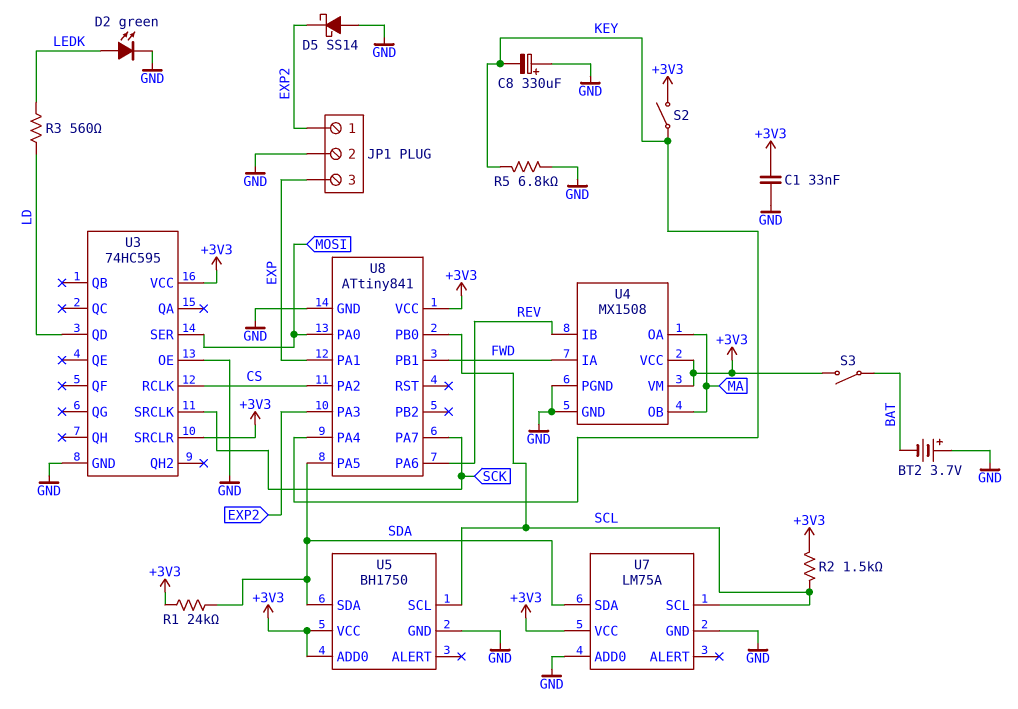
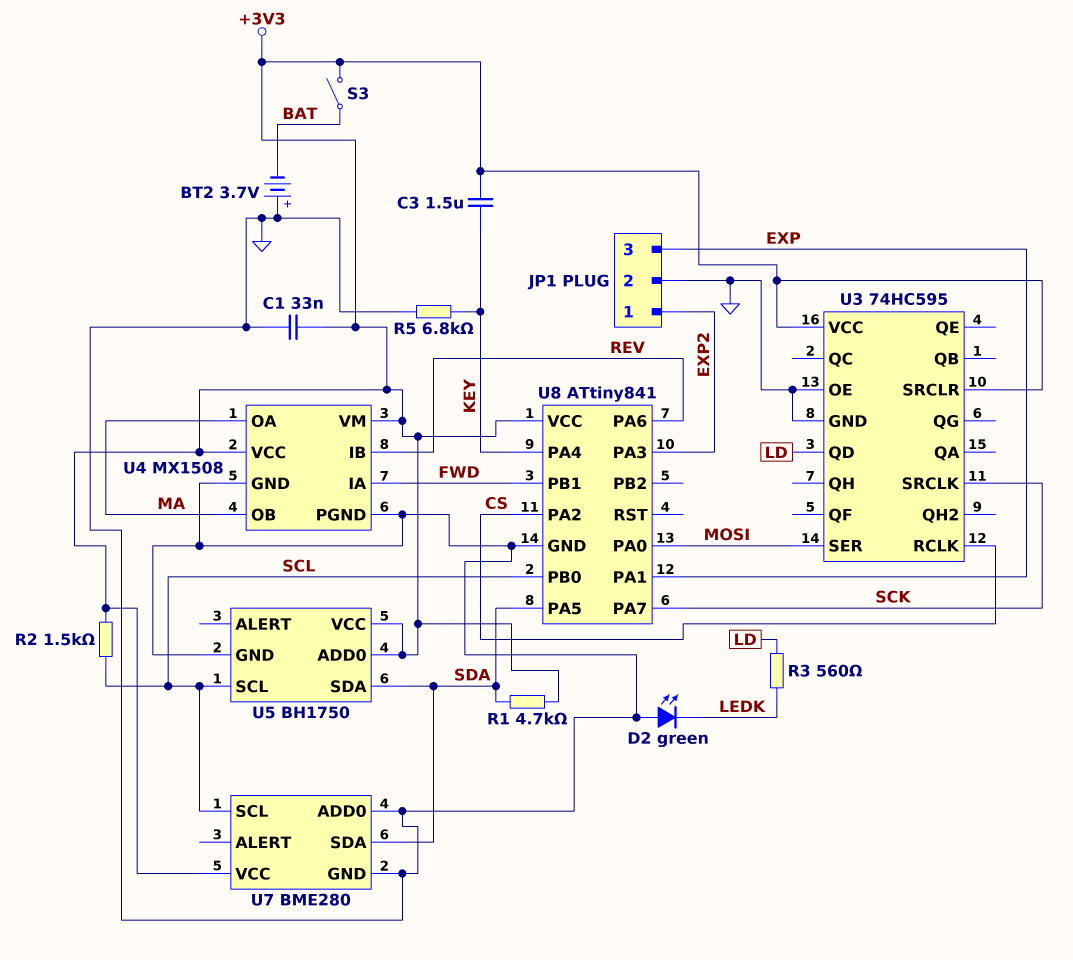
C3: none -> 1.5uF (+3V3, KEY)
C8: 330uF (plus GND, minus KEY) -> none
D2: LED green (A LEDK, K GND) -> LED green (A GND, K LEDK)
D5: schottky SS14 (A GND, K EXP2) -> none
R1: 24k (+3V3, SDA) -> 4.7k (+3V3, SDA)
S2: switch (+3V3, KEY) -> none
U7: LM75A -> BME280

